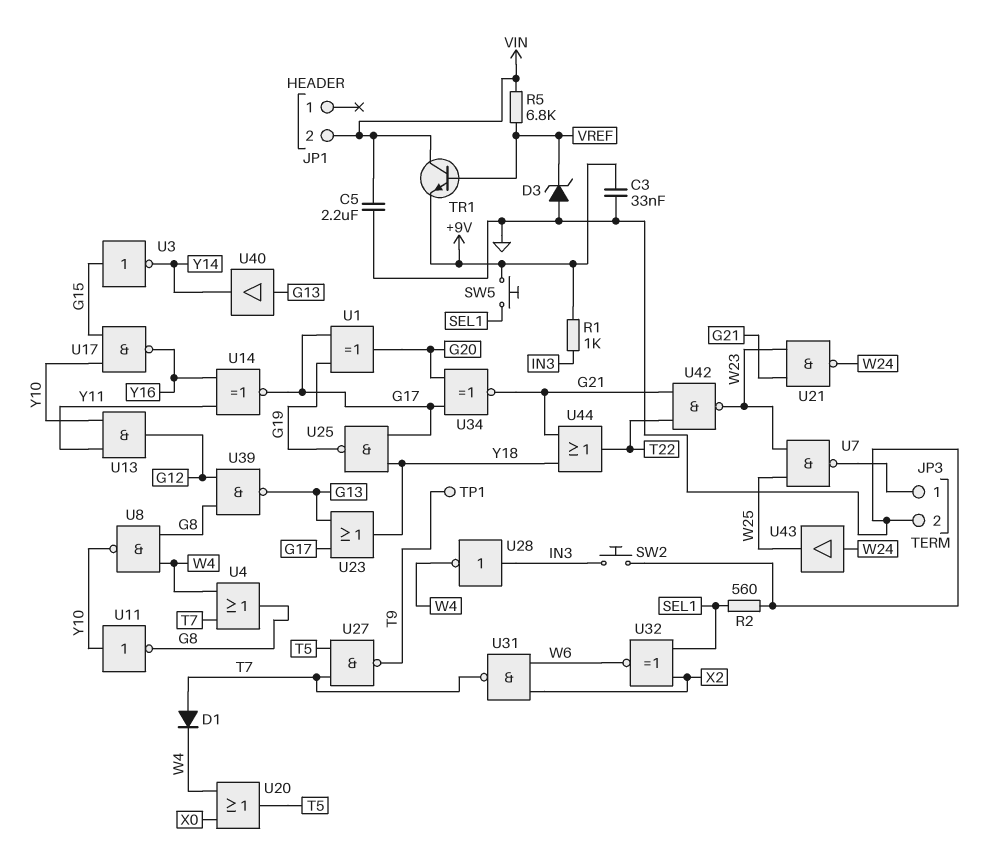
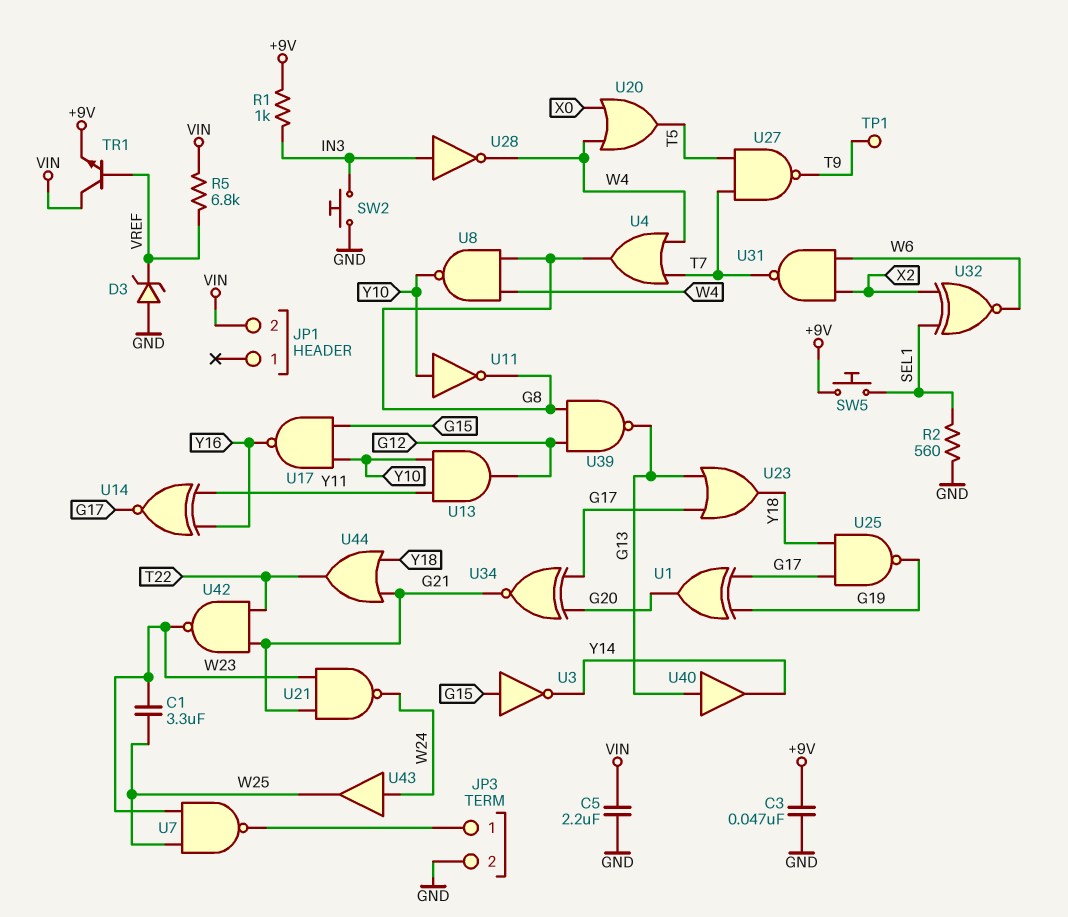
C1: none -> 3.3uF (W23, W25)
C3: 33nF (+9V, GND) -> 47nF (+9V, GND)
D1: diode (A T7, K W4) -> none

